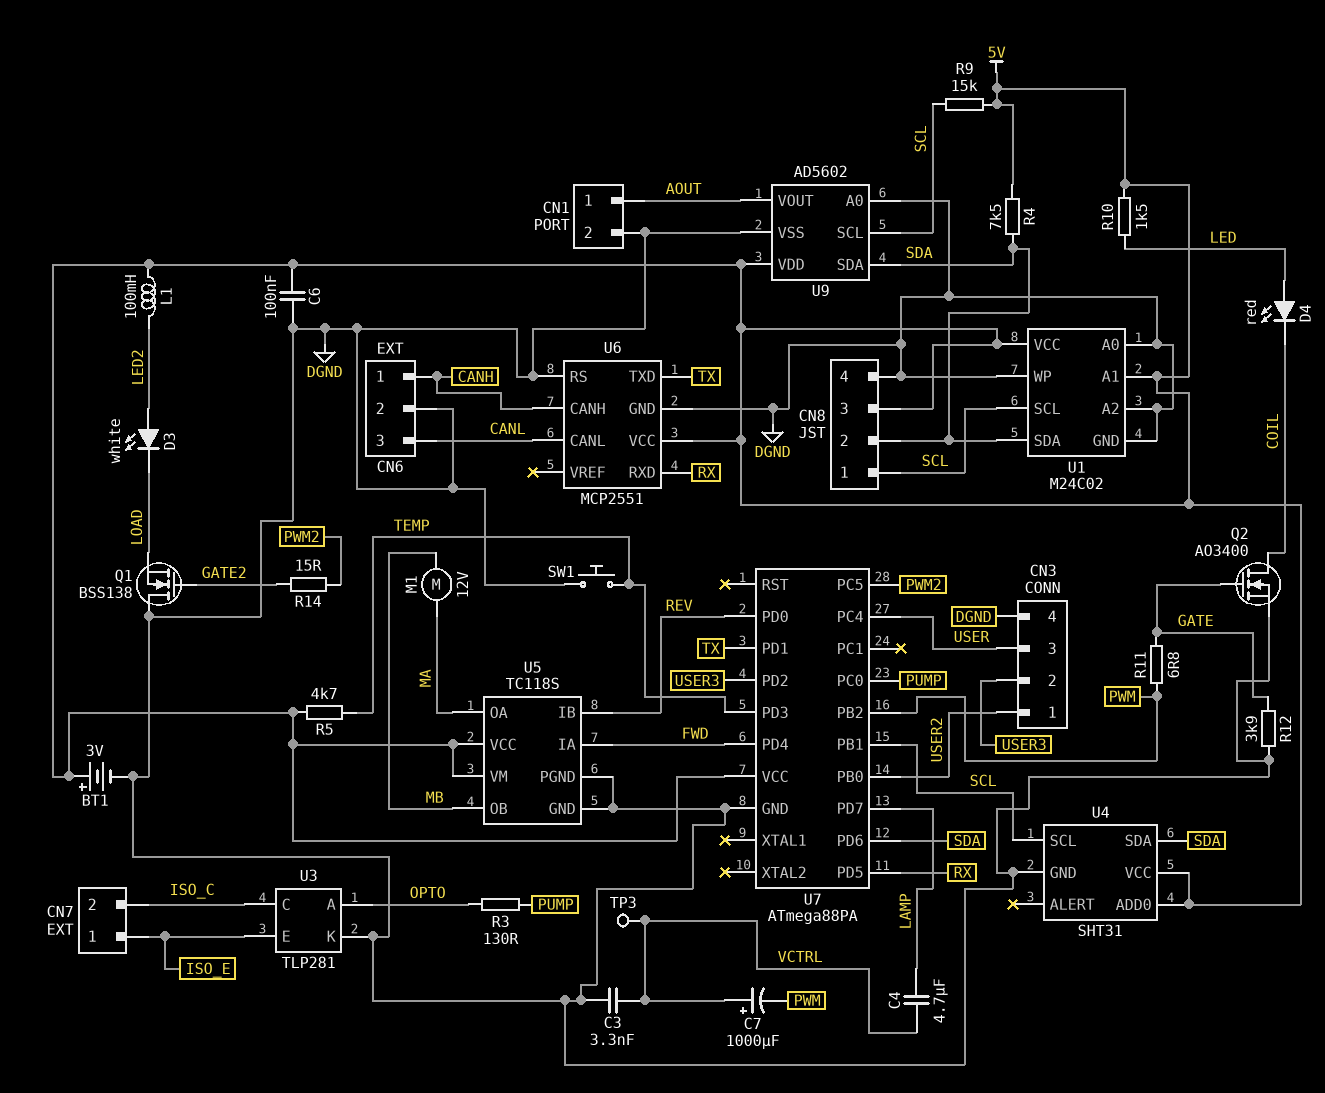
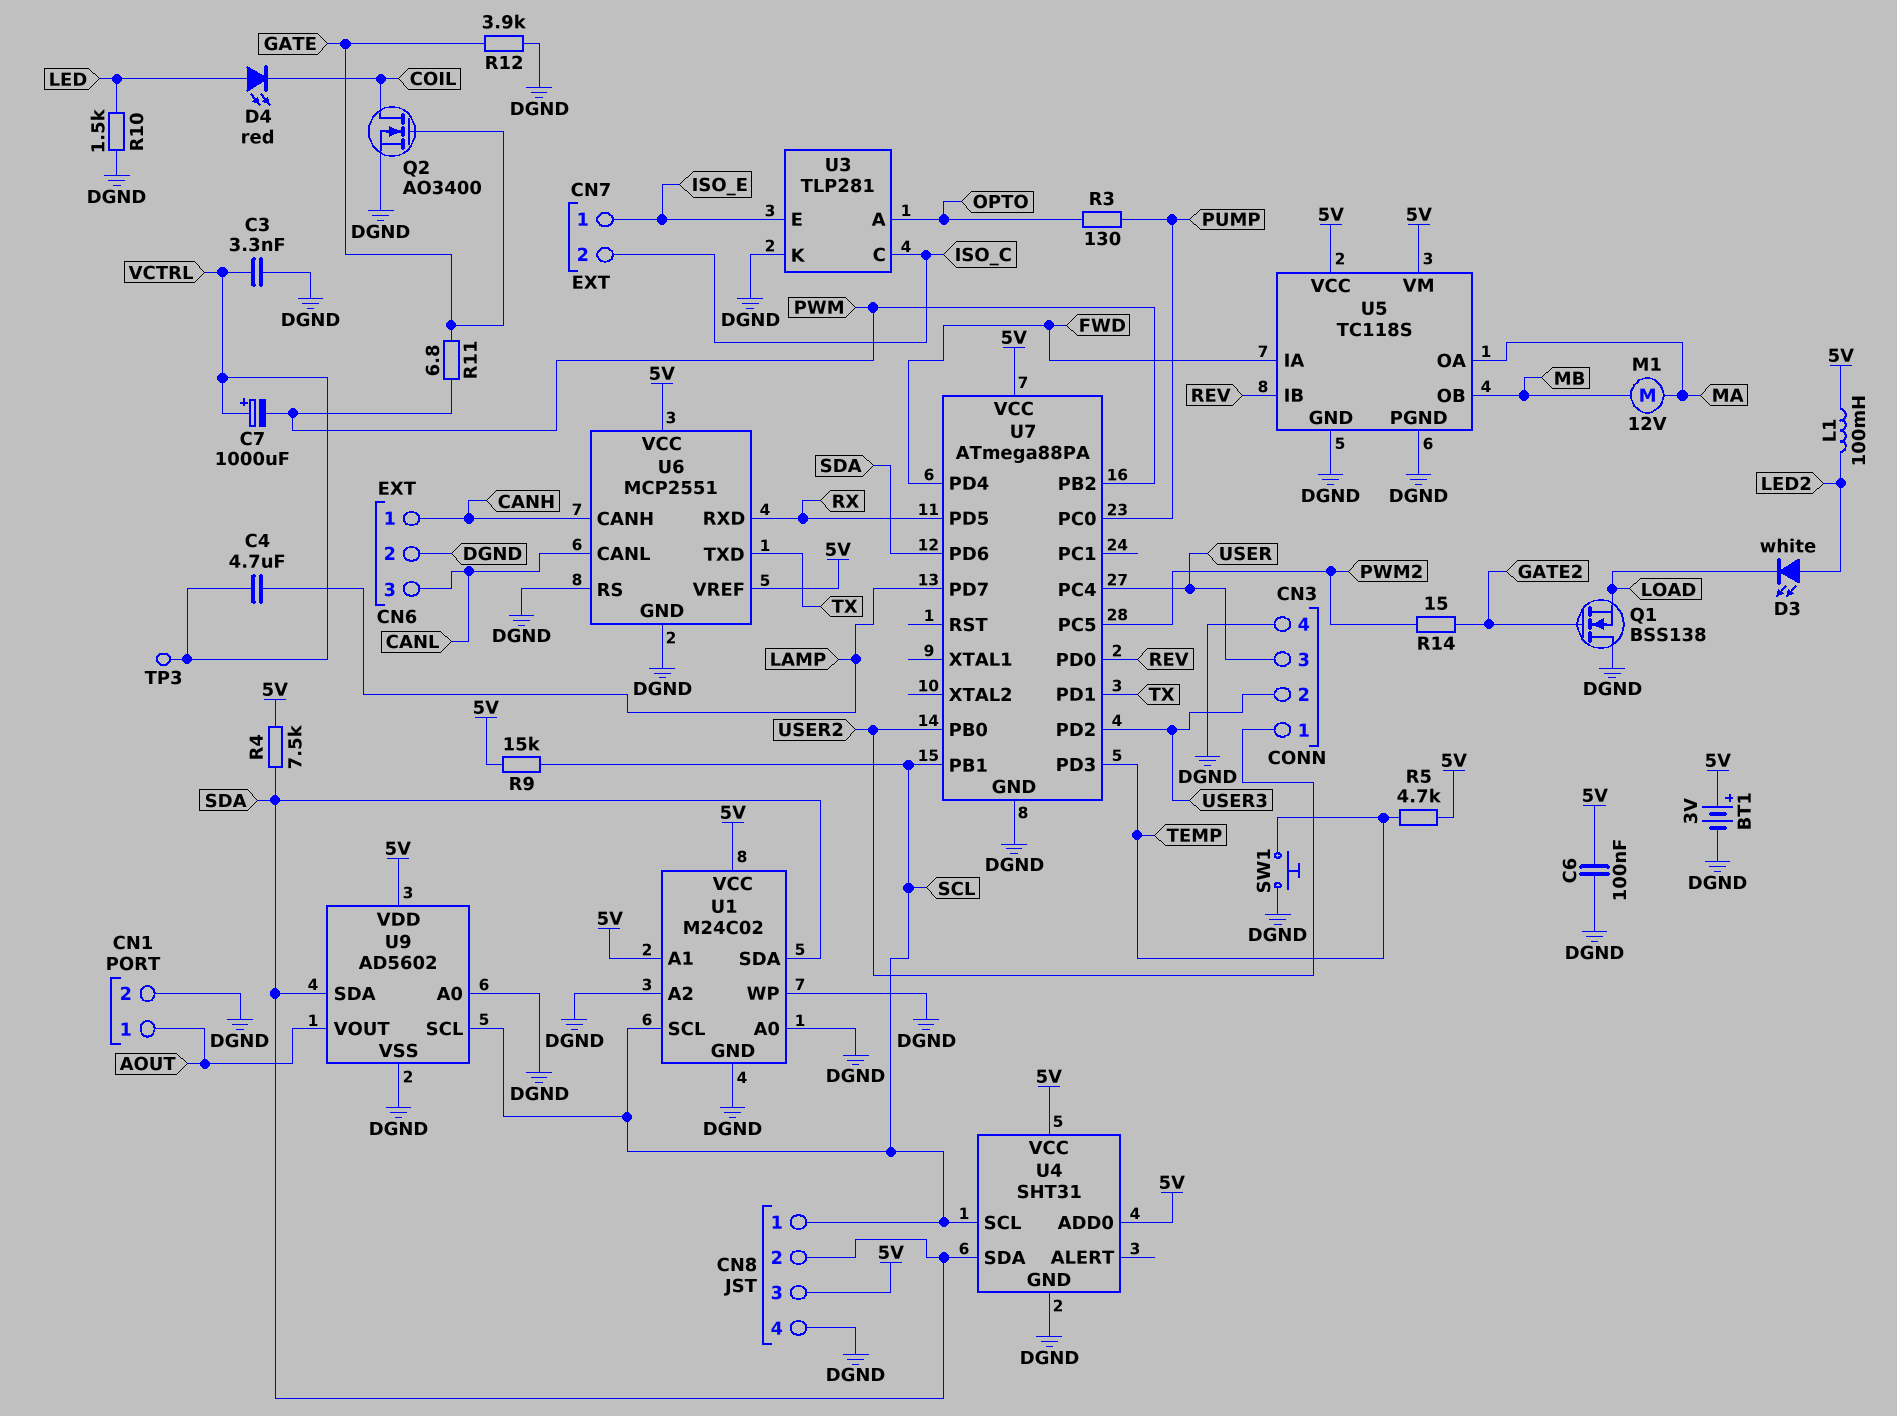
R10: 1.5k (5V, LED) -> 1.5k (DGND, LED)
U6 pin VREF: none -> 5V

